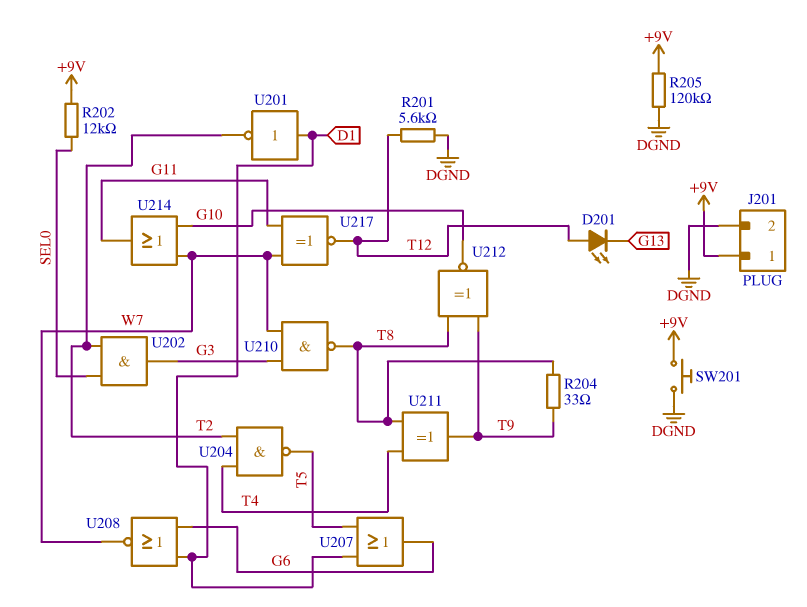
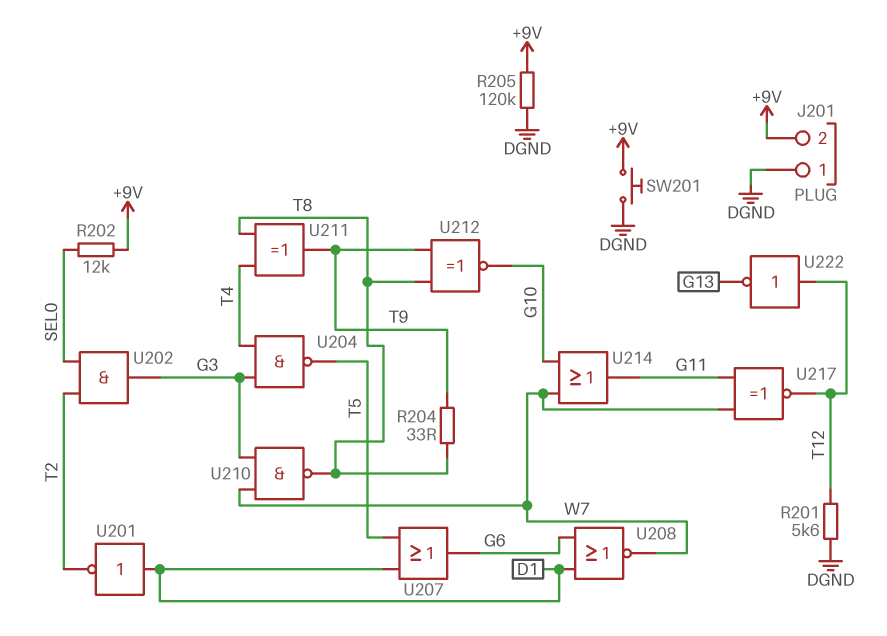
D201: LED (A T12, K G13) -> none
J201 pin 1: +9V -> DGND
J201 pin 2: DGND -> +9V
U204: NAND (in T2, in T4, out T5) -> NAND (in G3, in T4, out T5)
U222: none -> NOT (in T12, out G13)

